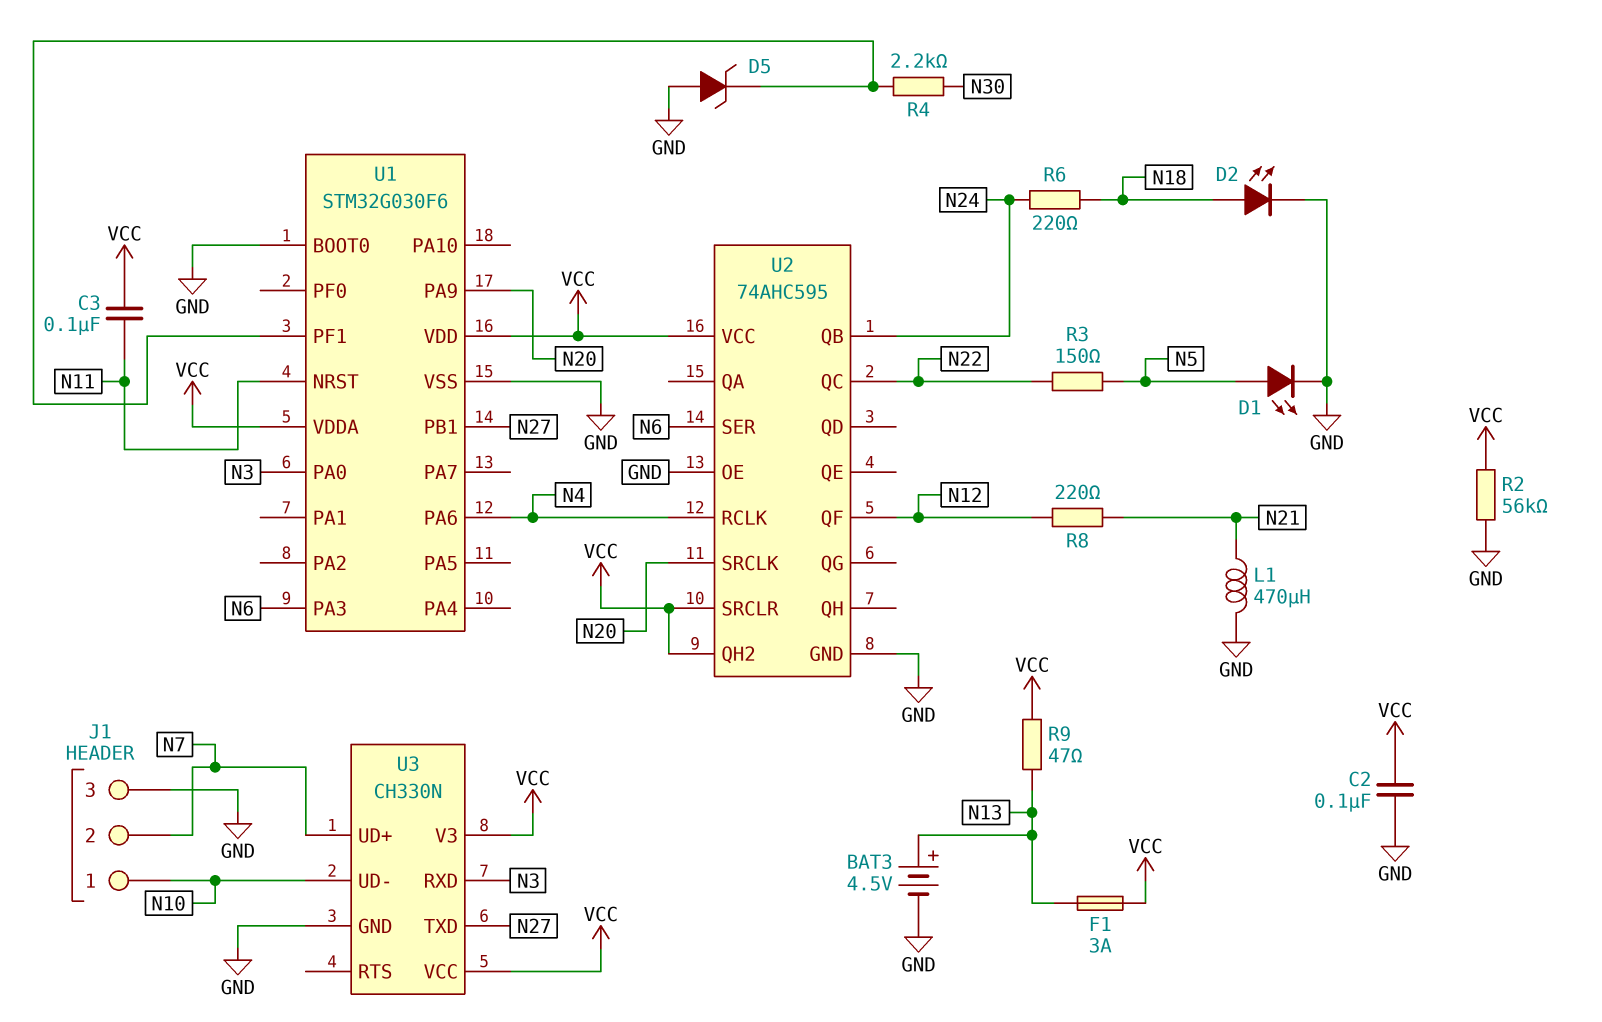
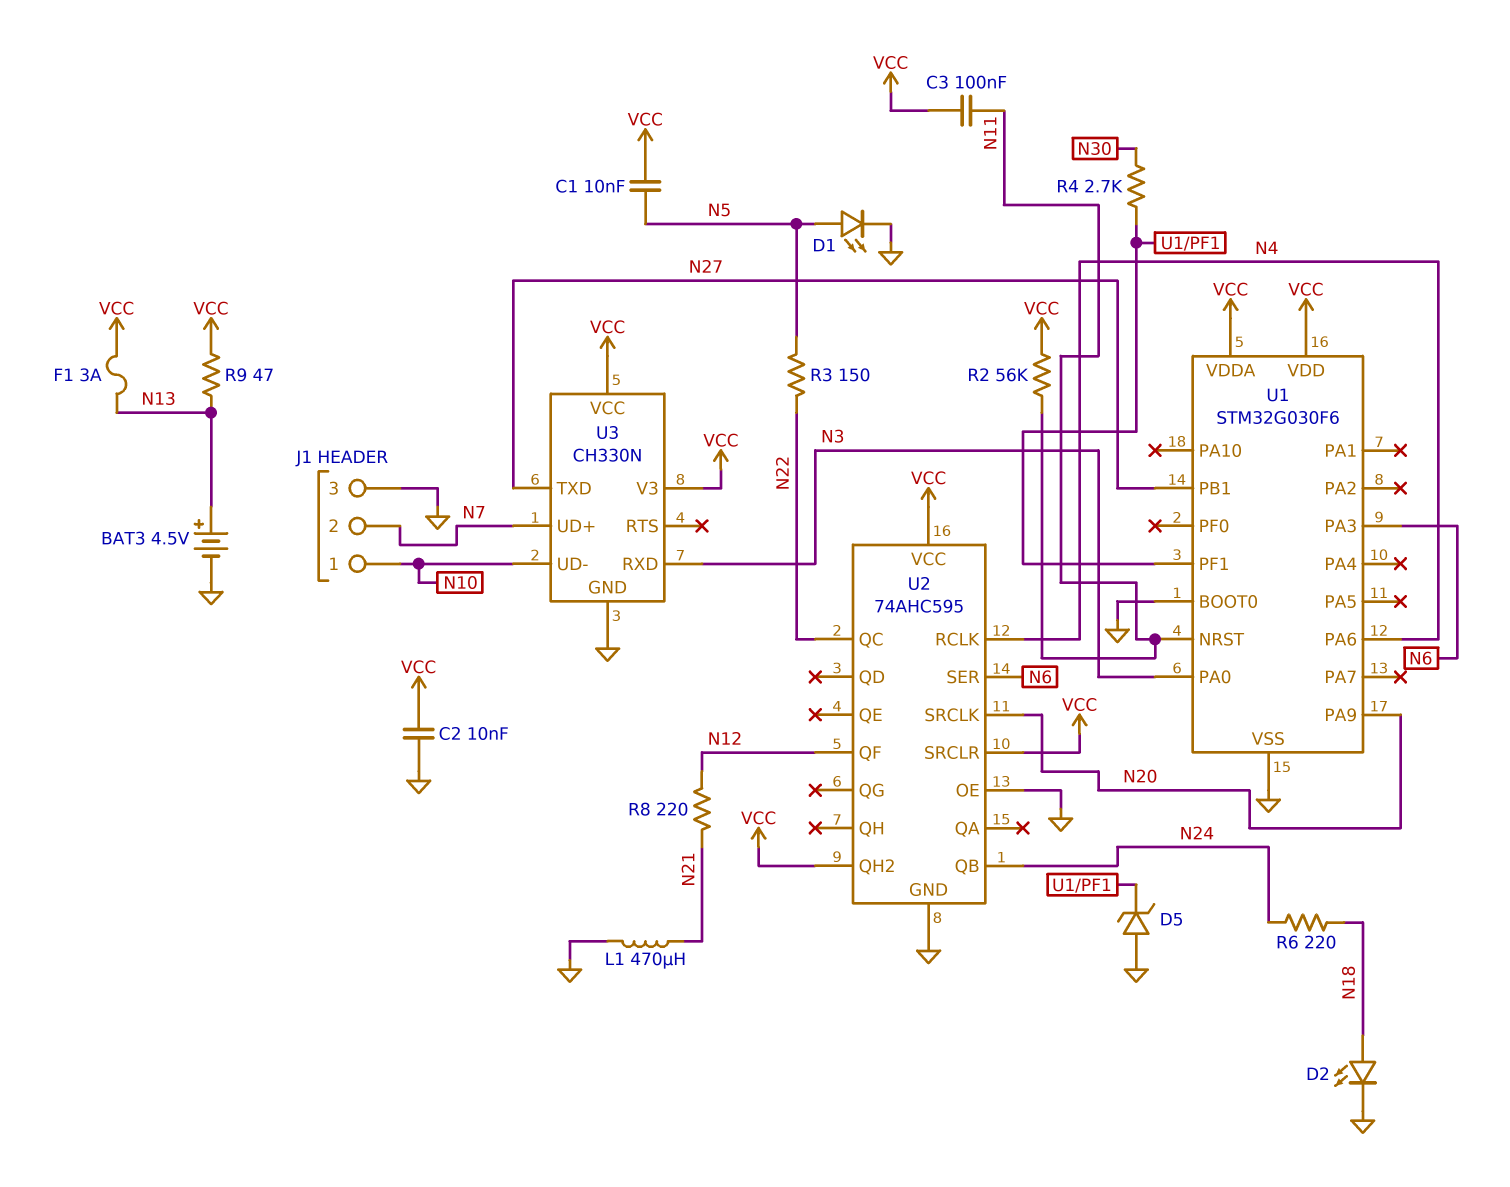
C1: none -> 10nF (N5, VCC)
C2: 100nF (GND, VCC) -> 10nF (GND, VCC)
R2: 56k (GND, VCC) -> 56k (N11, VCC)
R4: 2.2k (N30, U1/PF1) -> 2.7k (N30, U1/PF1)

